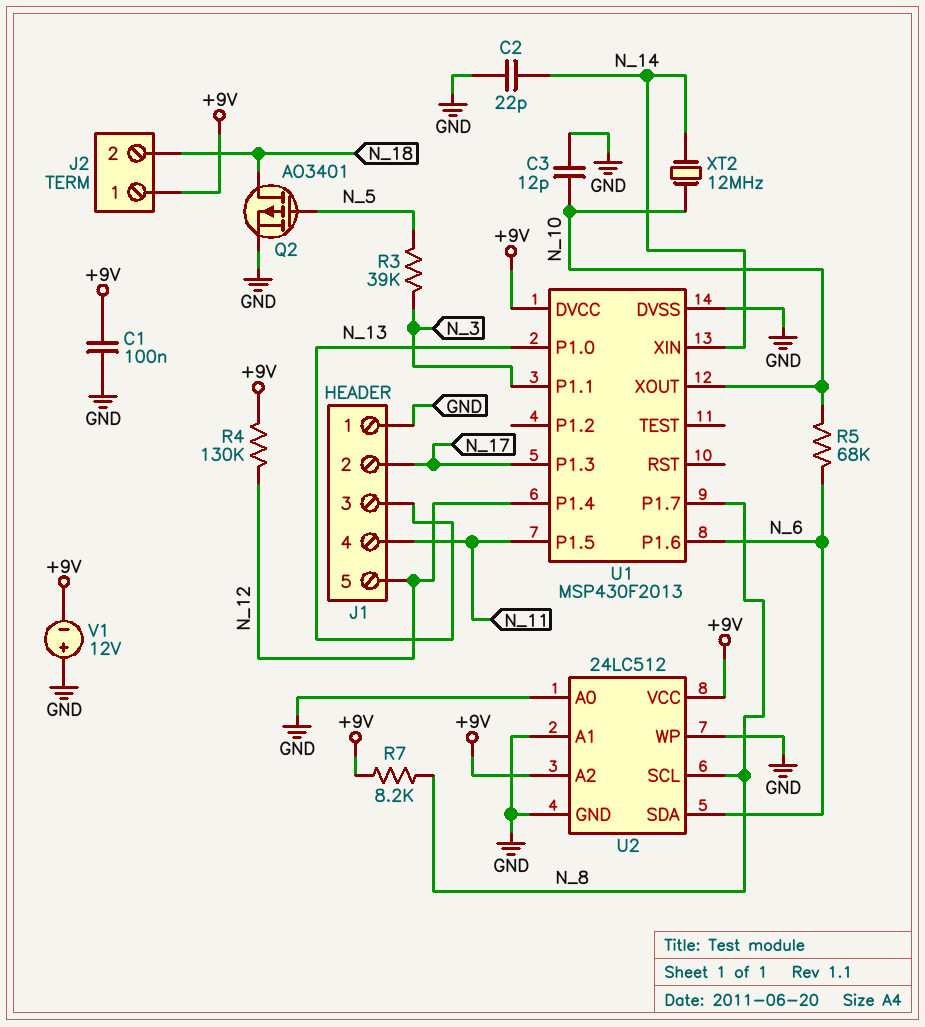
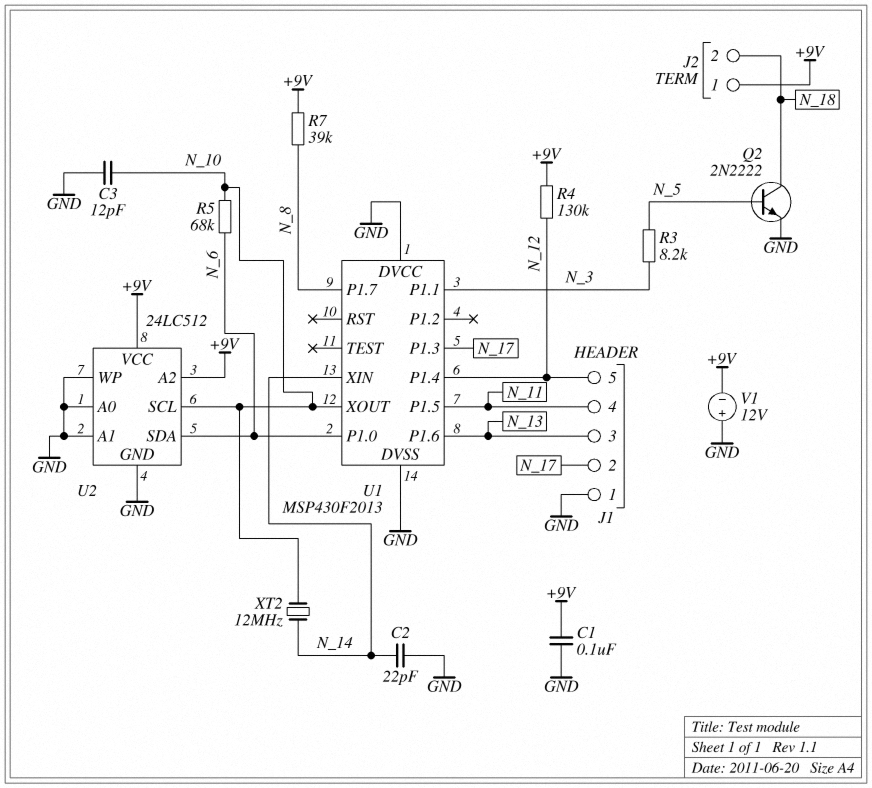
Q2: PMOS AO3401 (G N_5, D N_18, S GND) -> NPN 2N2222 (B N_5, C N_18, E GND)
R3: 39k (N_3, N_5) -> 8.2k (N_3, N_5)
R7: 8.2k (+9V, N_8) -> 39k (+9V, N_8)
U1 pin DVCC: +9V -> GND
U1 pin P1.0: N_13 -> N_6
U1 pin P1.6: N_6 -> N_13
U2 pin SCL: N_8 -> N_10

